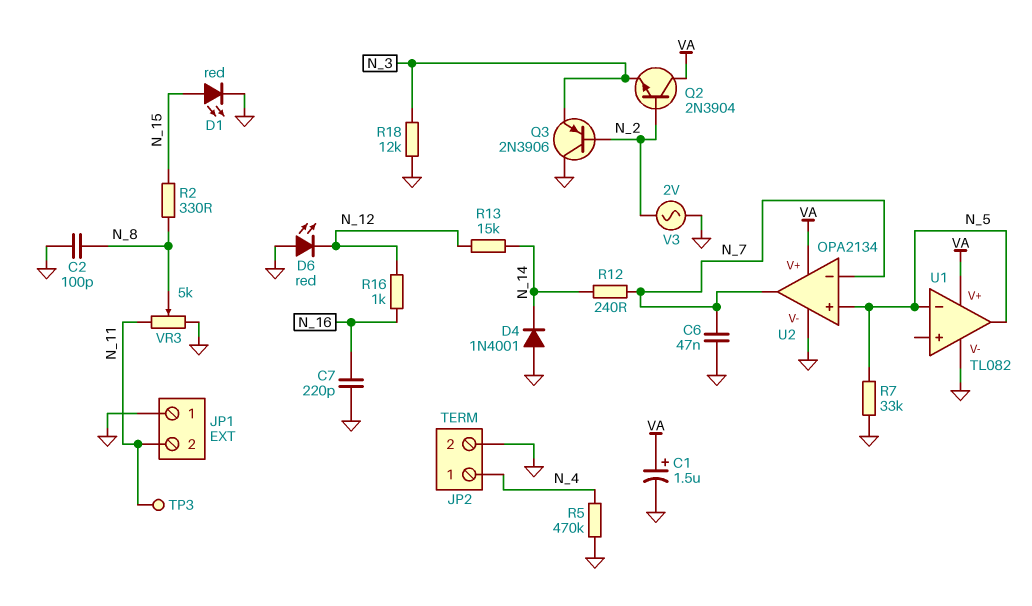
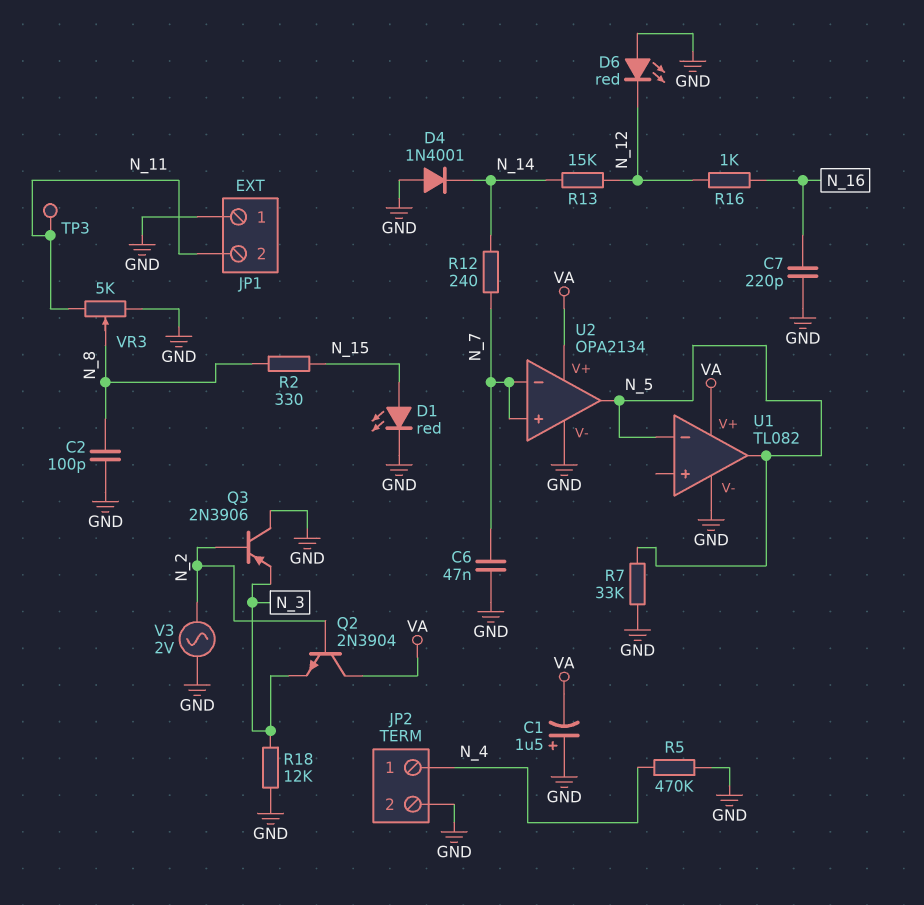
C1: 1.5uF (plus VA, minus GND) -> 1.5uF (plus GND, minus VA)
U2 pin in+: N_5 -> N_7
U2 pin out: N_7 -> N_5

